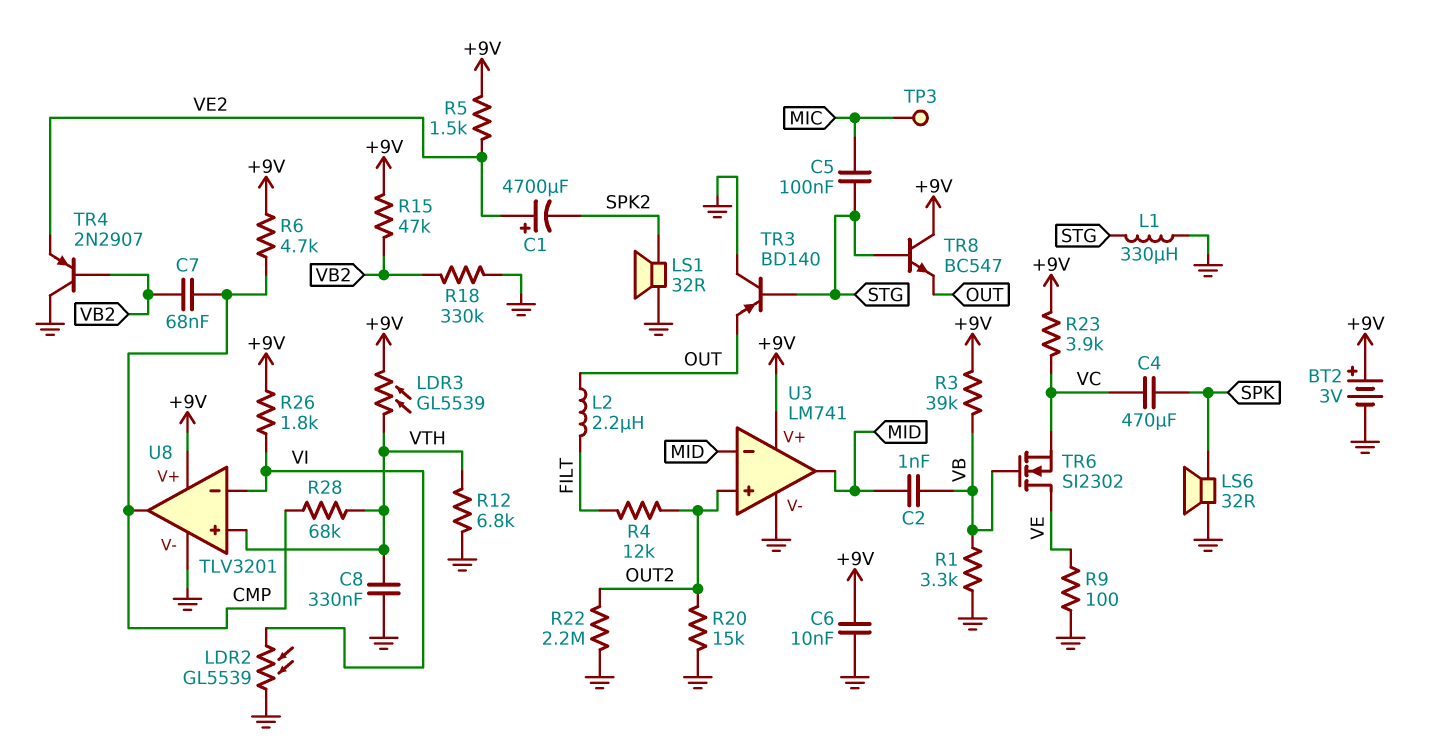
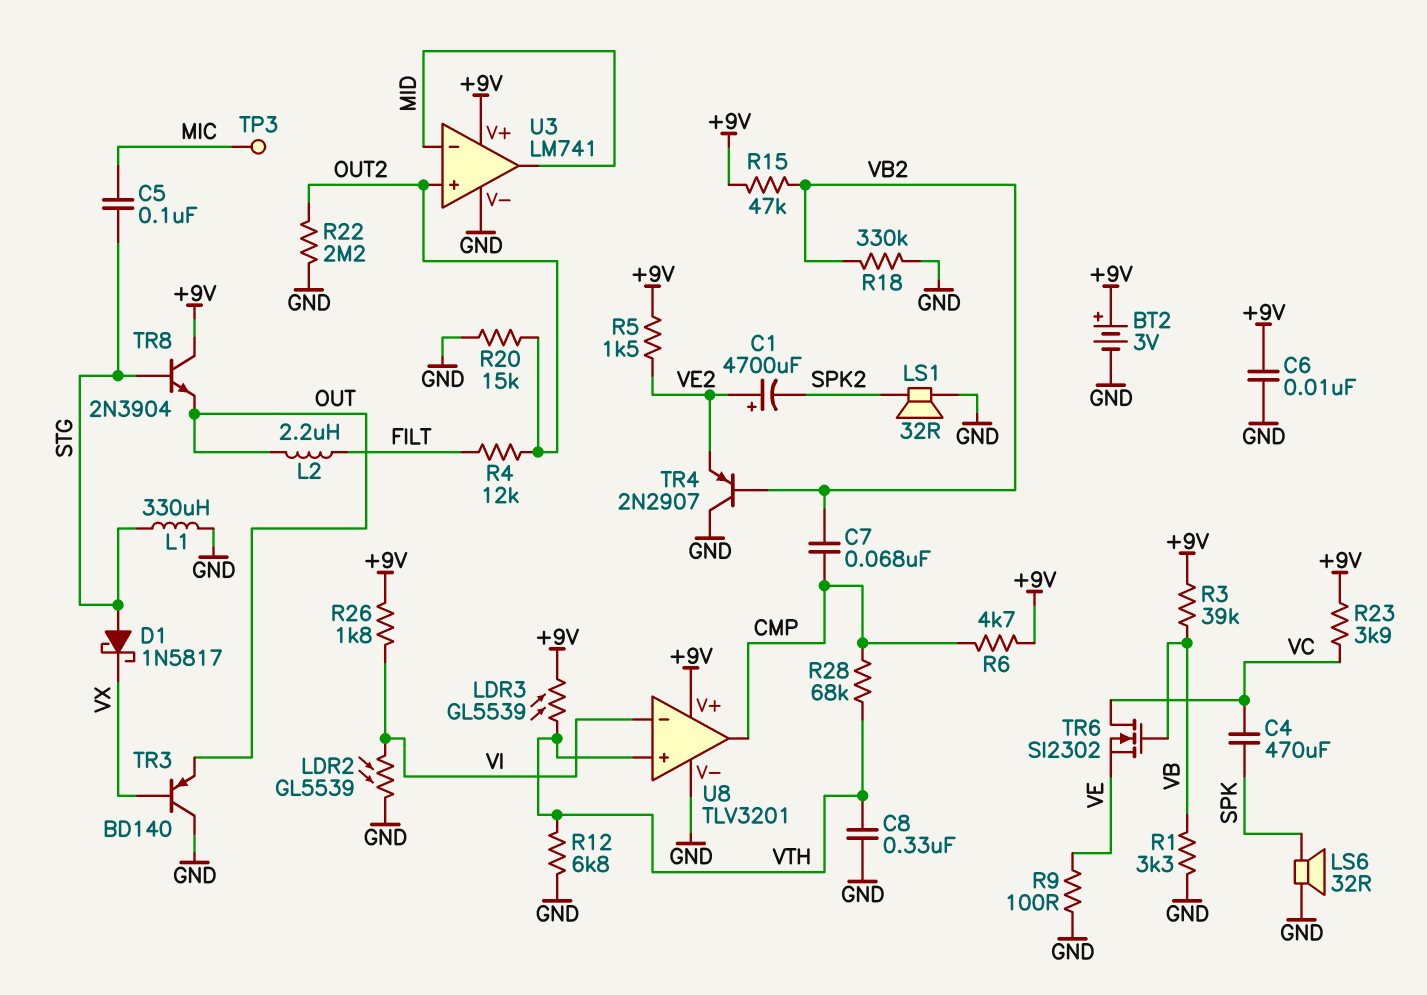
C2: 1nF (MID, VB) -> none
D1: none -> schottky 1N5817 (A STG, K VX)
TR3: PNP BD140 (B STG, C GND, E OUT) -> PNP BD140 (B VX, C GND, E OUT)
TR6: NMOS SI2302 (G VB, D VE, S VC) -> NMOS SI2302 (G VB, D VC, S VE)
TR8: NPN BC547 (B STG, C +9V, E OUT) -> NPN 2N3904 (B STG, C +9V, E OUT)

